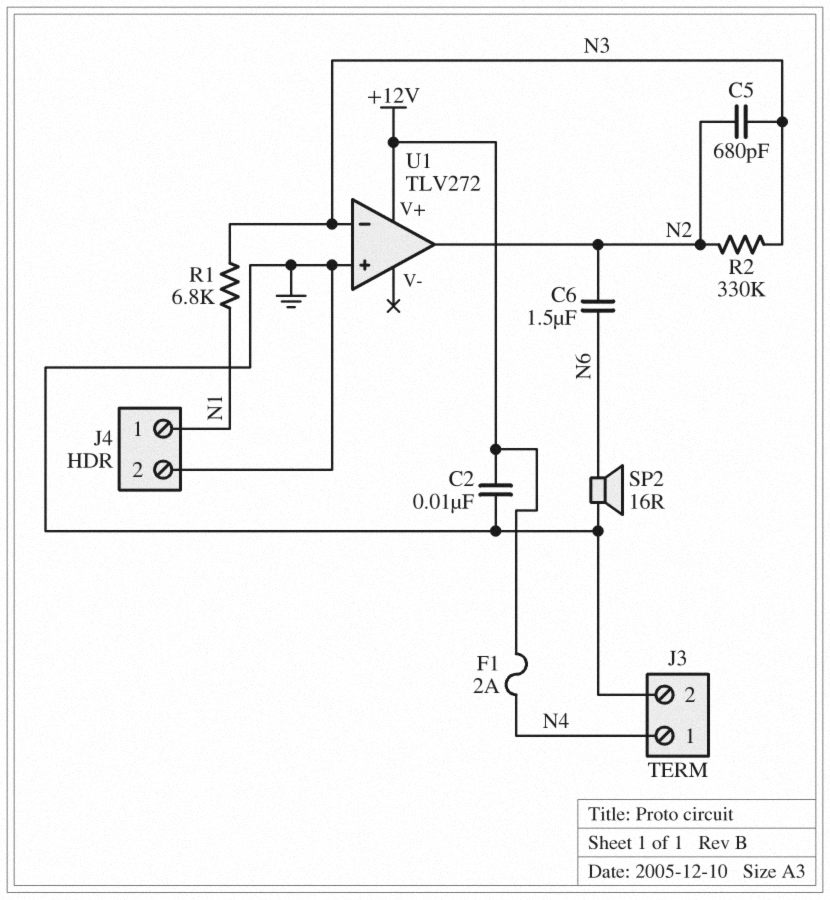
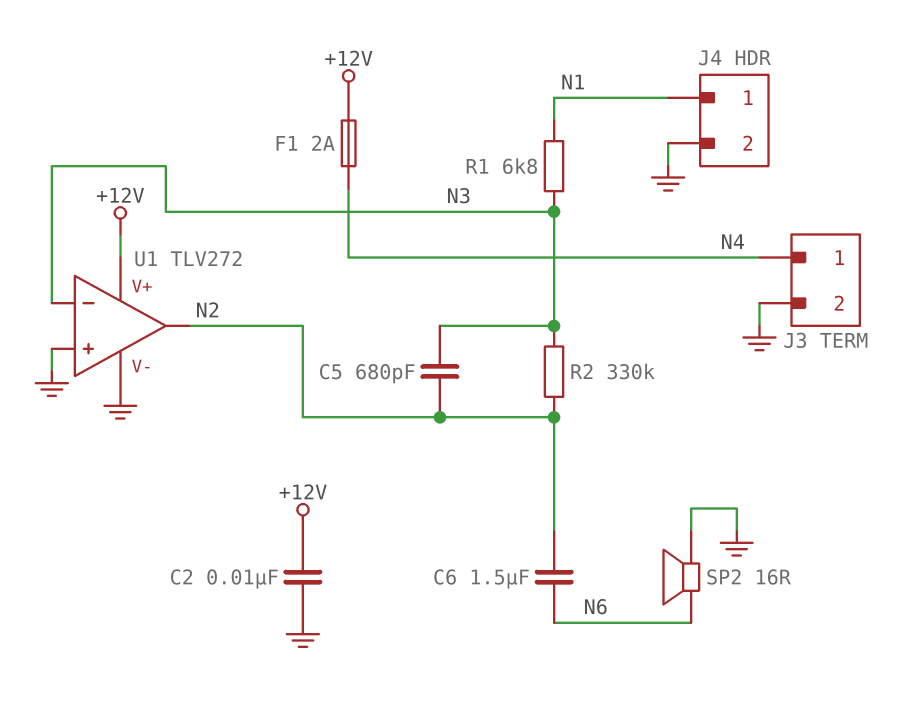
U1 pin V-: none -> GND

